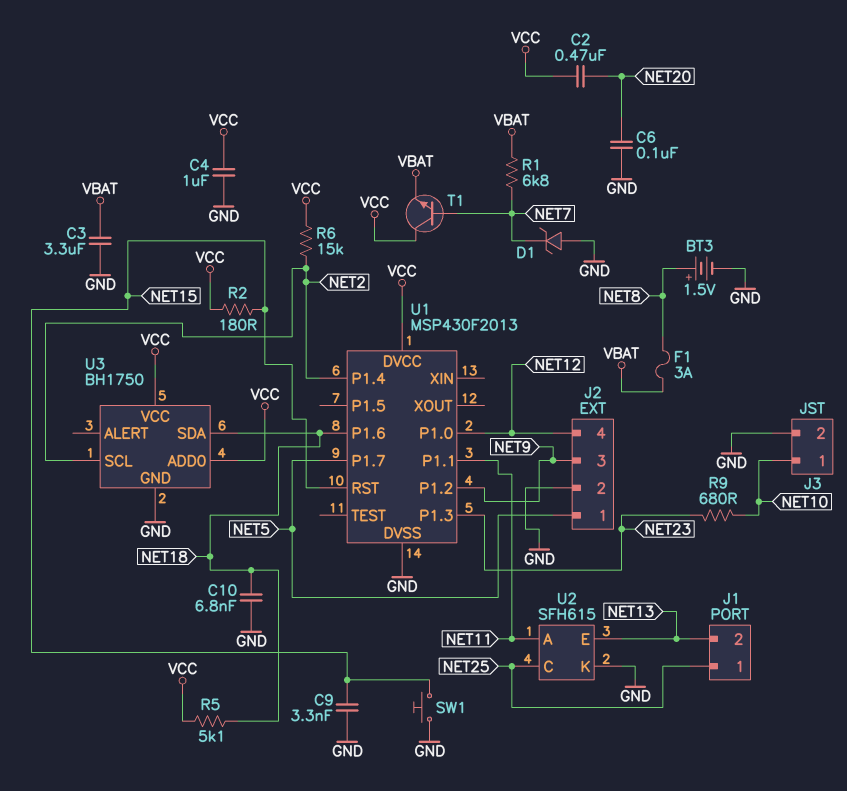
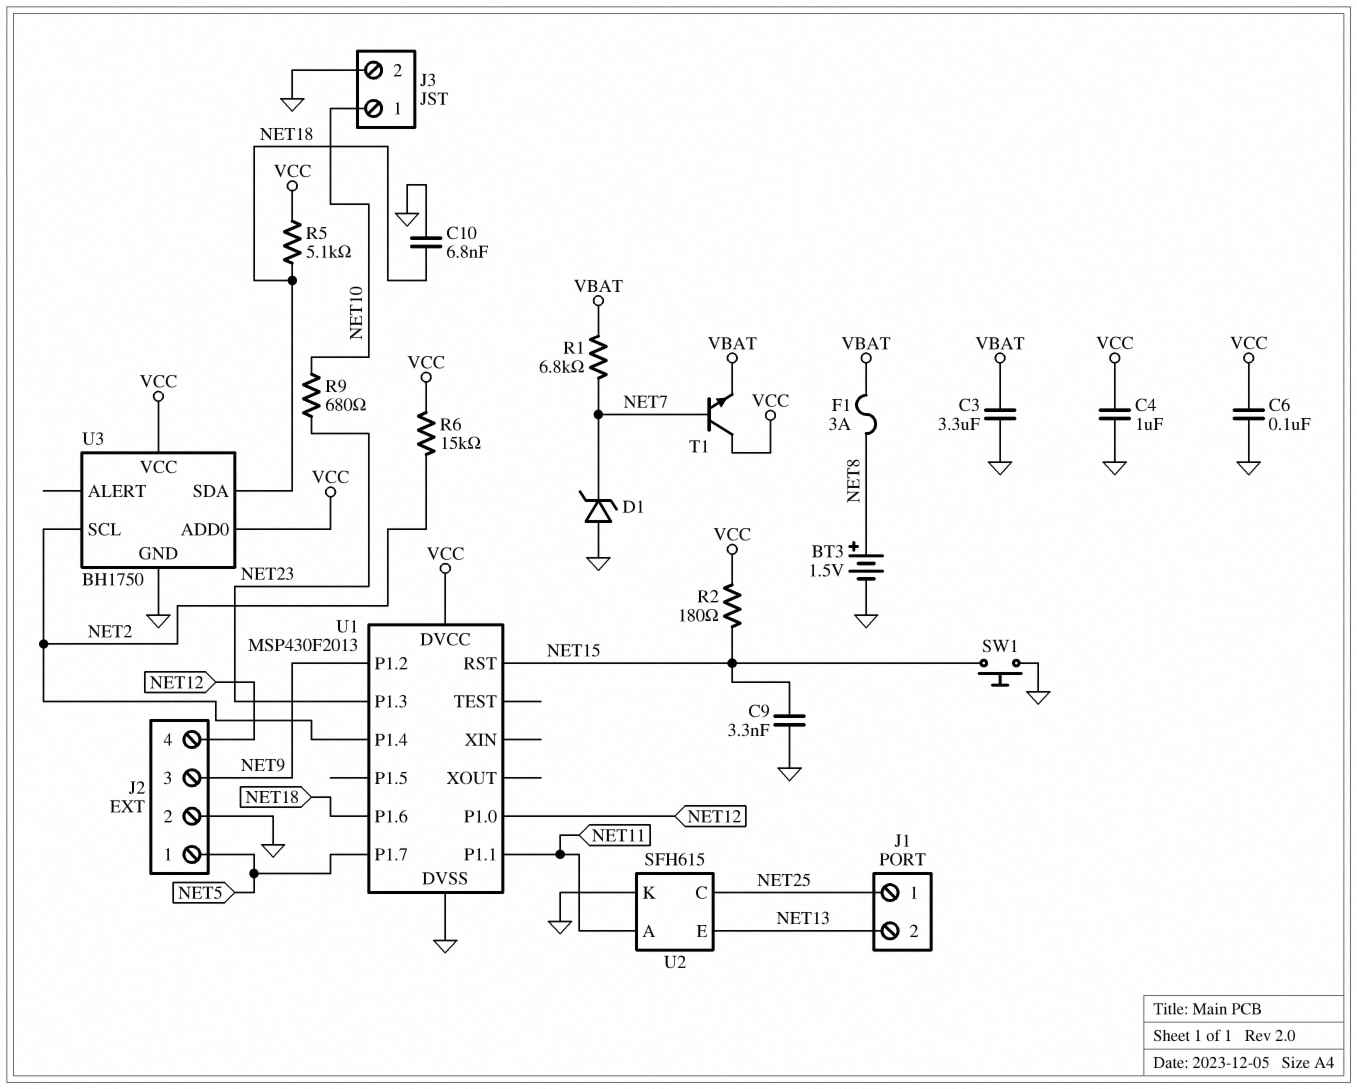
C2: 470nF (NET20, VCC) -> none
C6: 100nF (GND, NET20) -> 100nF (GND, VCC)

